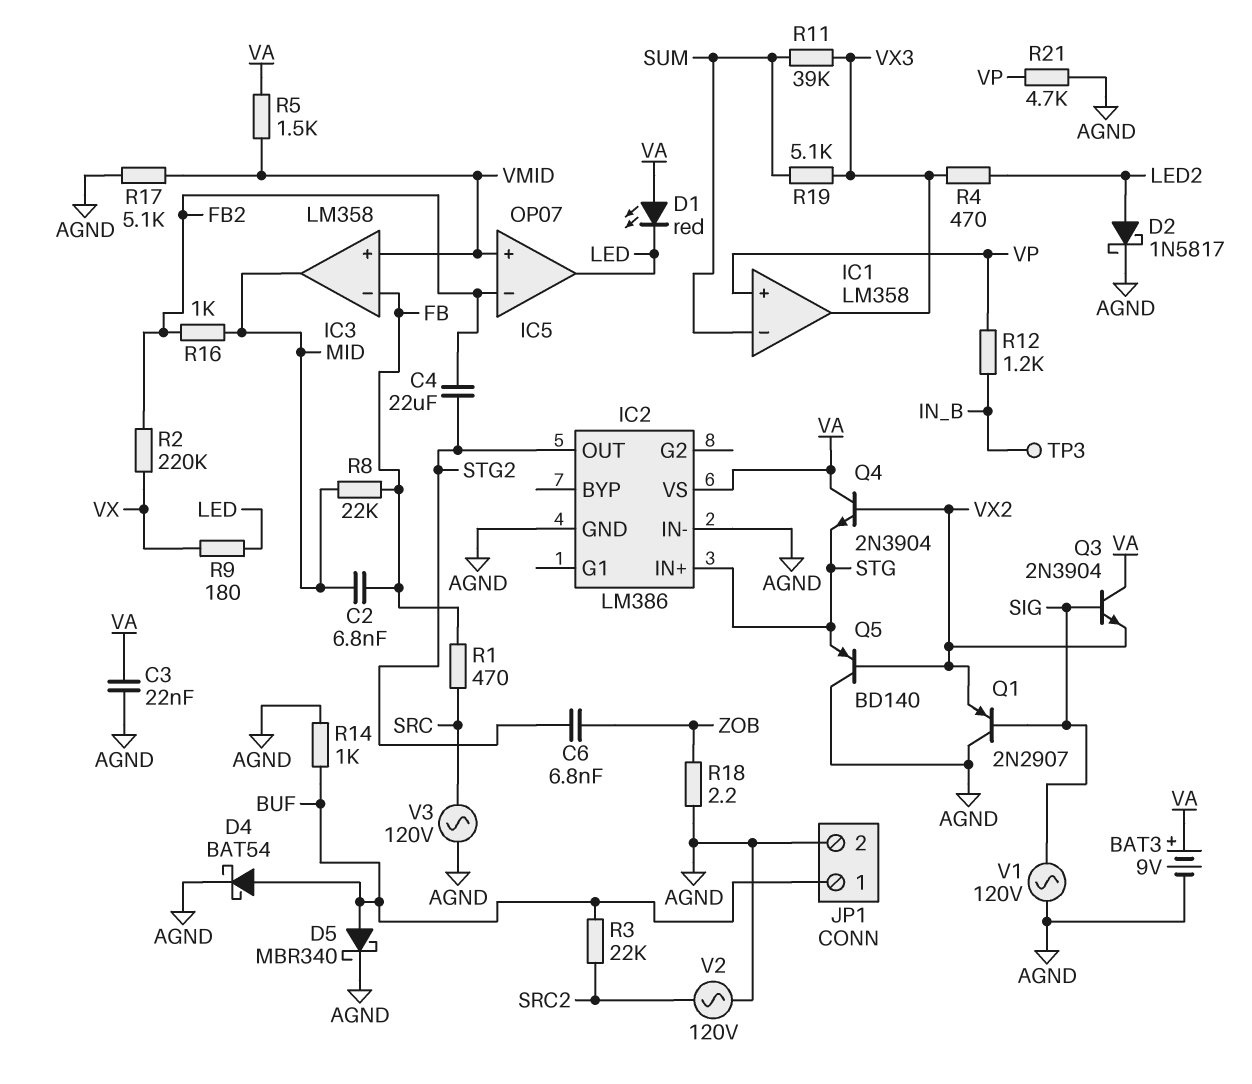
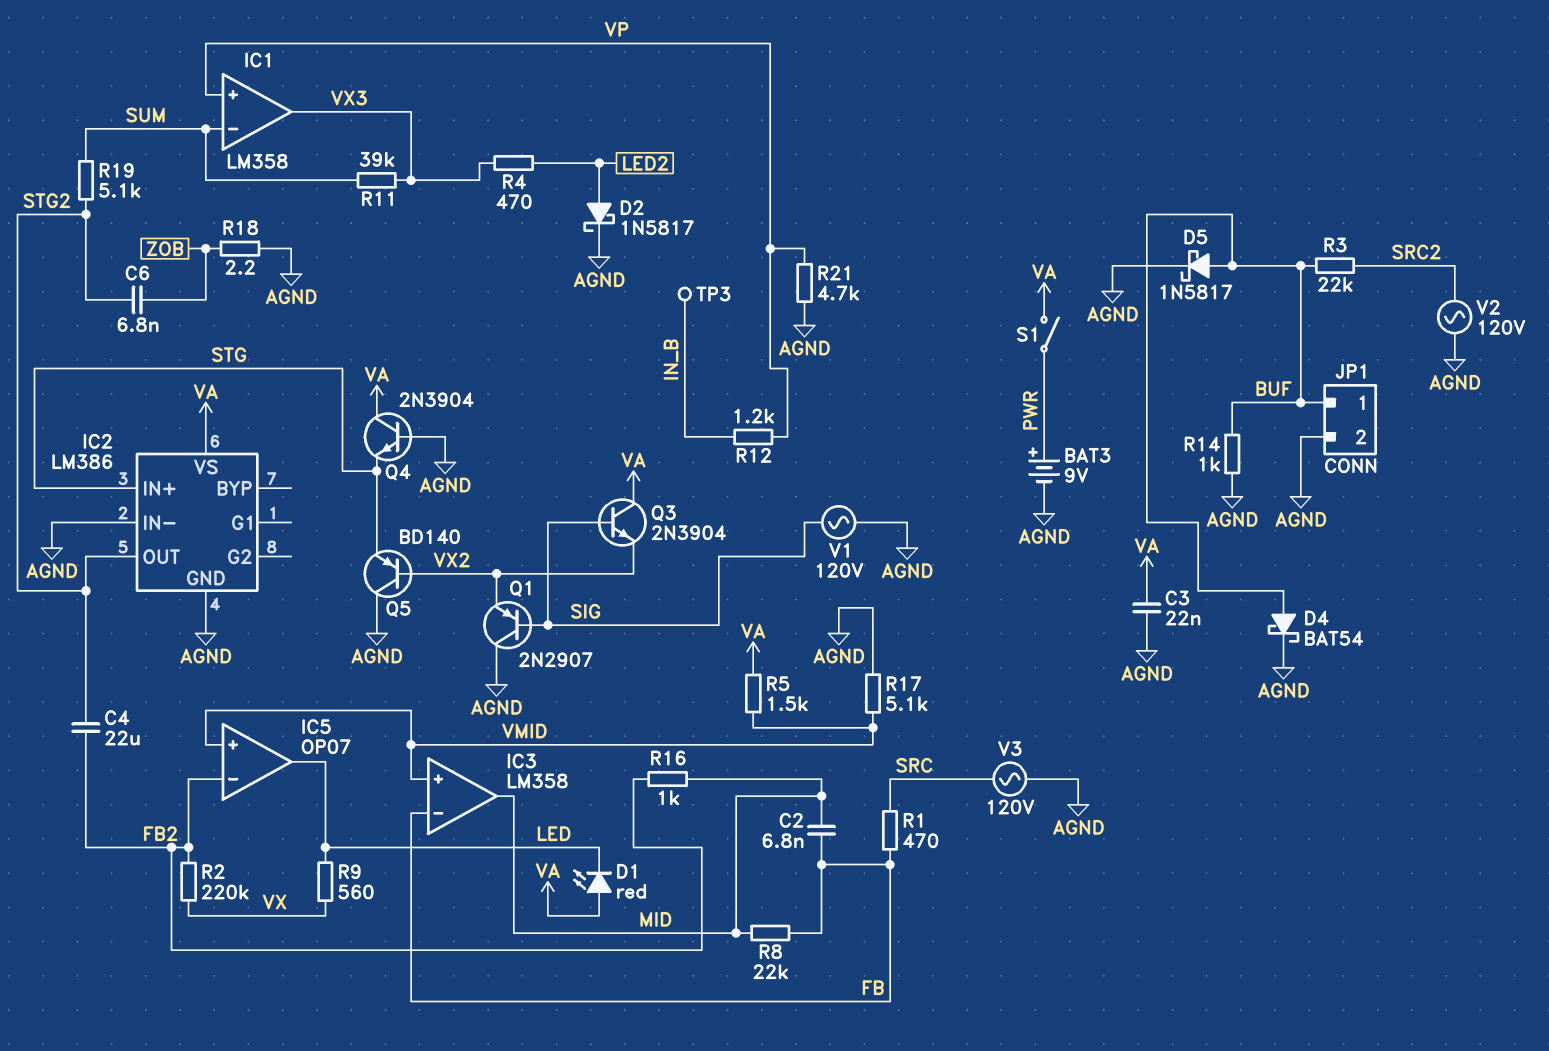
BAT3: 9V (plus VA, minus AGND) -> 9V (plus PWR, minus AGND)
D5: schottky MBR340 (A BUF, K AGND) -> schottky 1N5817 (A BUF, K AGND)
Q4: NPN 2N3904 (B VX2, C VA, E STG) -> NPN 2N3904 (B AGND, C VA, E STG)
R9: 180 (LED, VX) -> 560 (LED, VX)
R19: 5.1k (SUM, VX3) -> 5.1k (STG2, SUM)
S1: none -> switch (PWR, VA)

